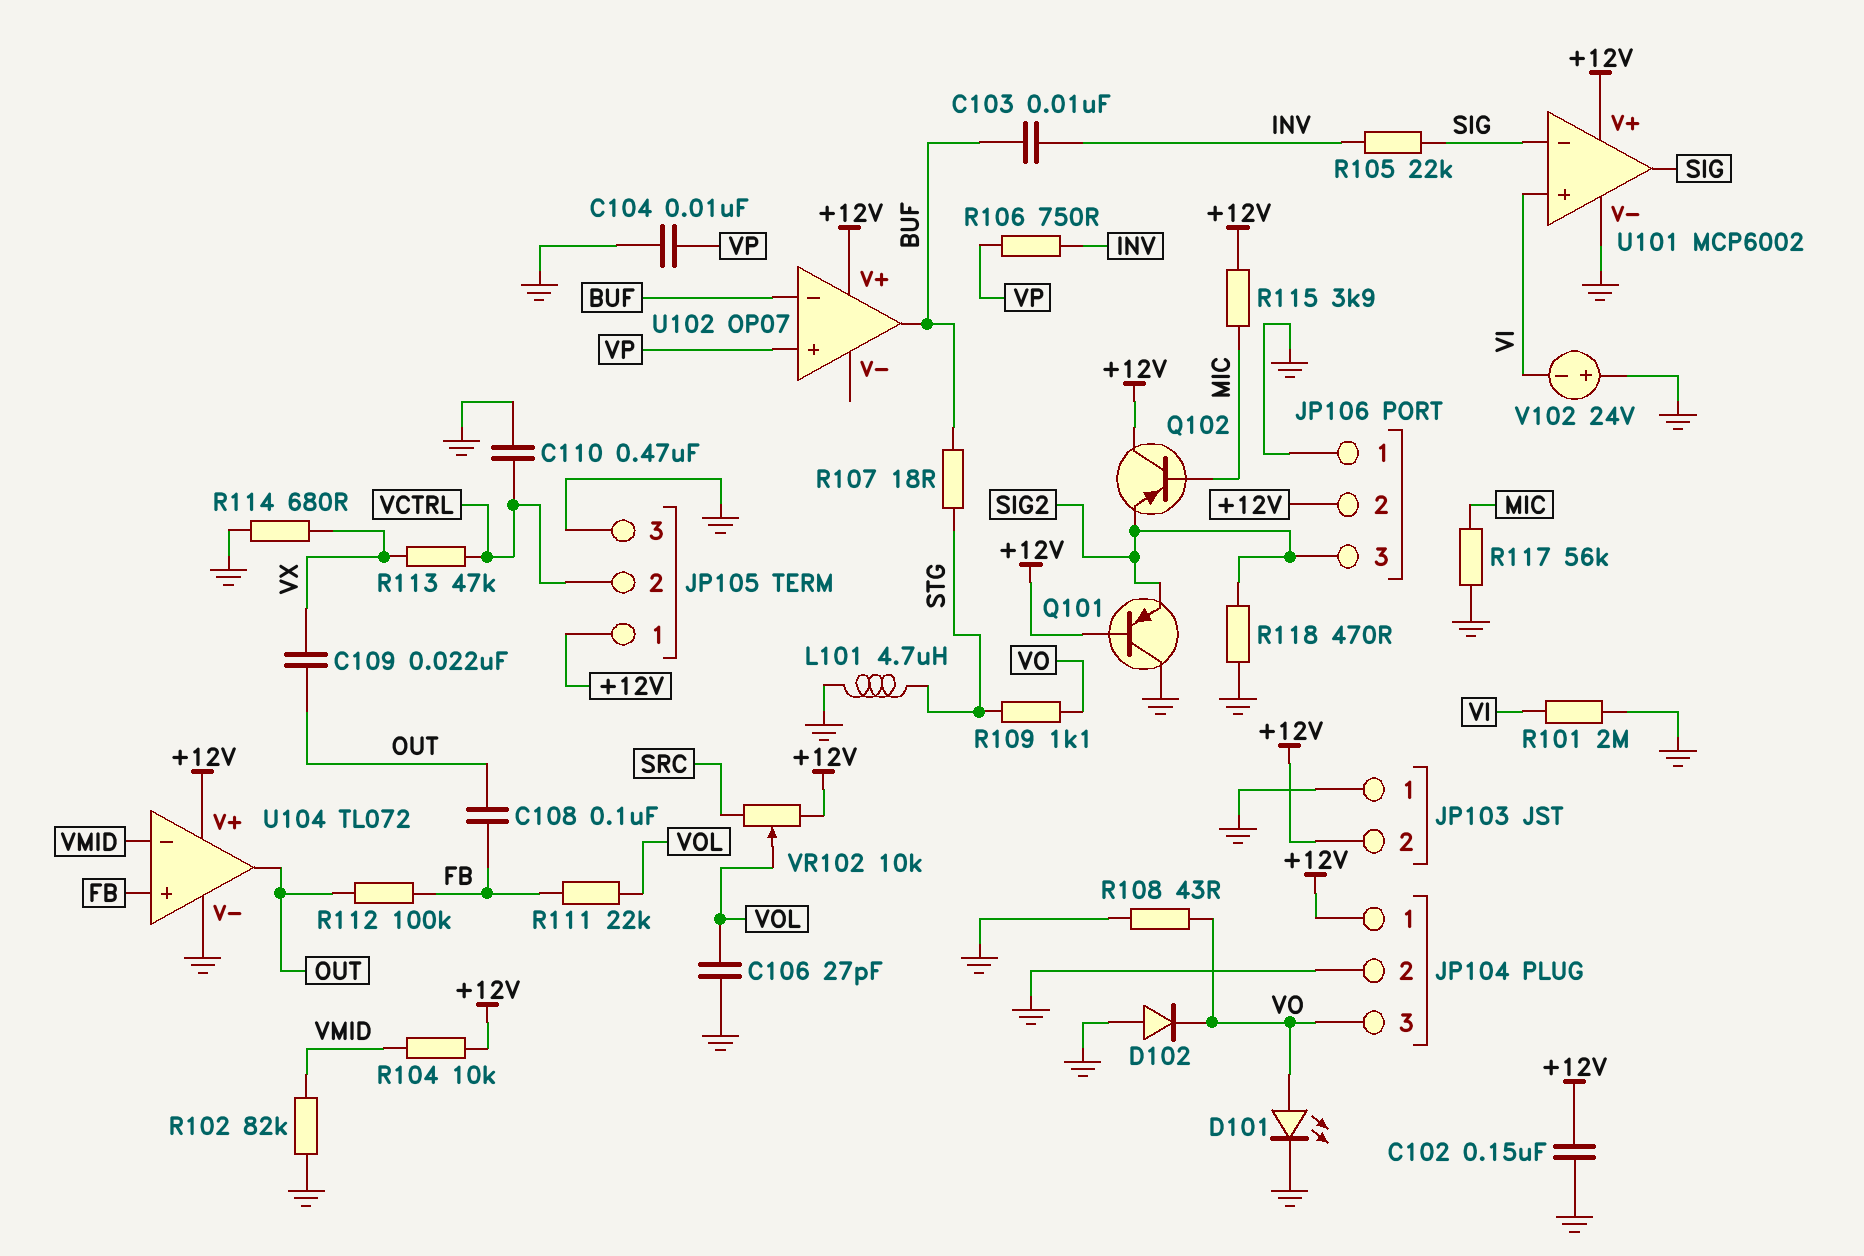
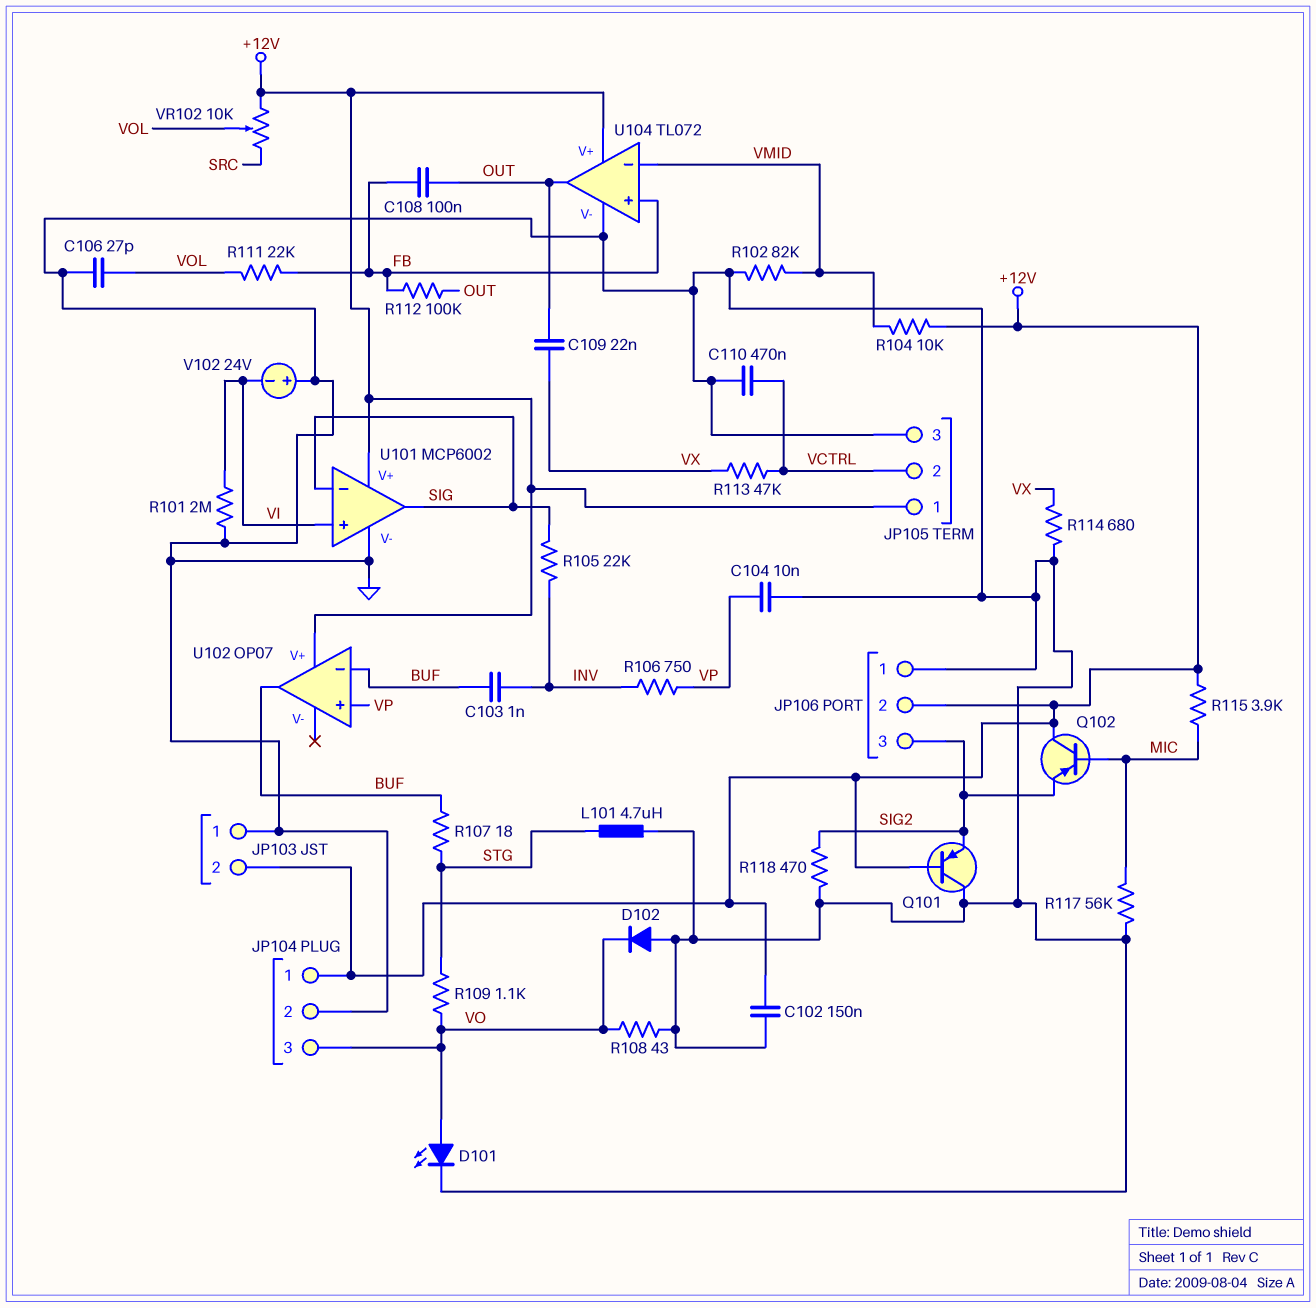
C103: 10nF (BUF, INV) -> 1nF (BUF, INV)

